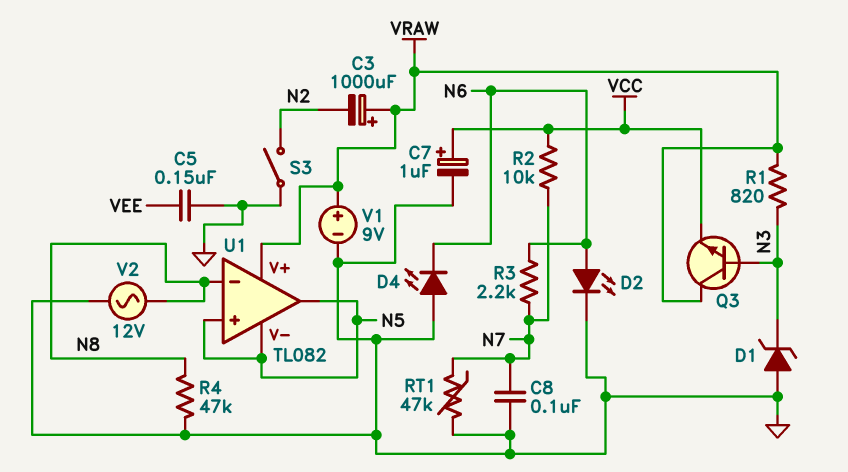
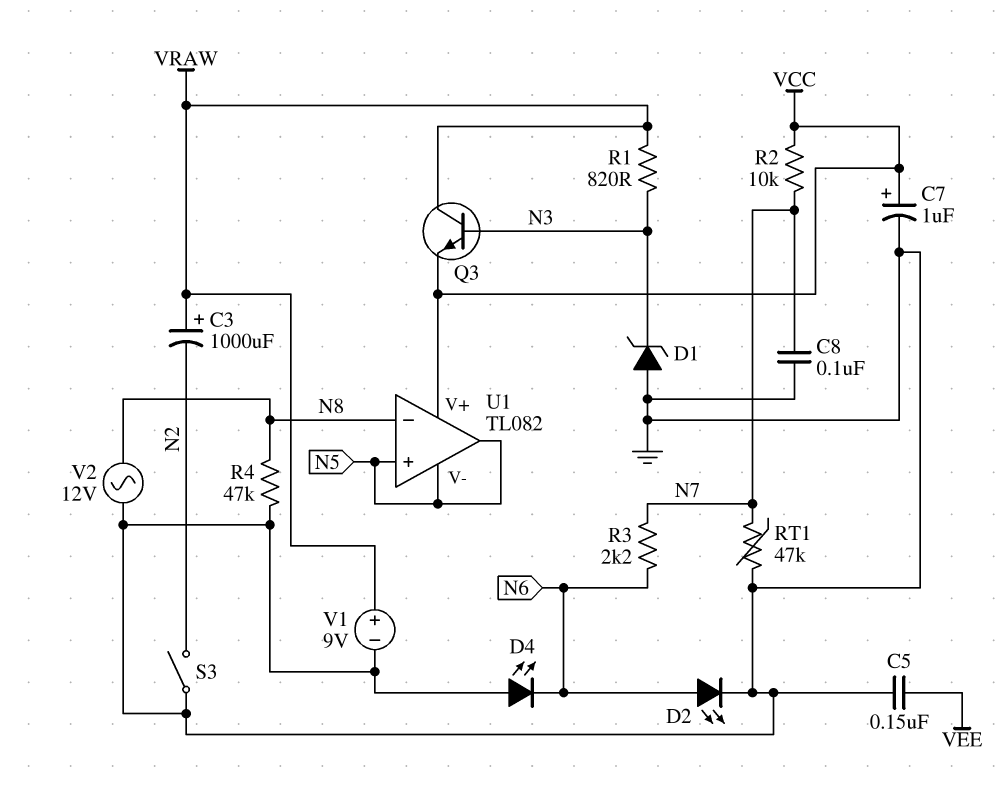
U1 pin V+: VRAW -> VCC

